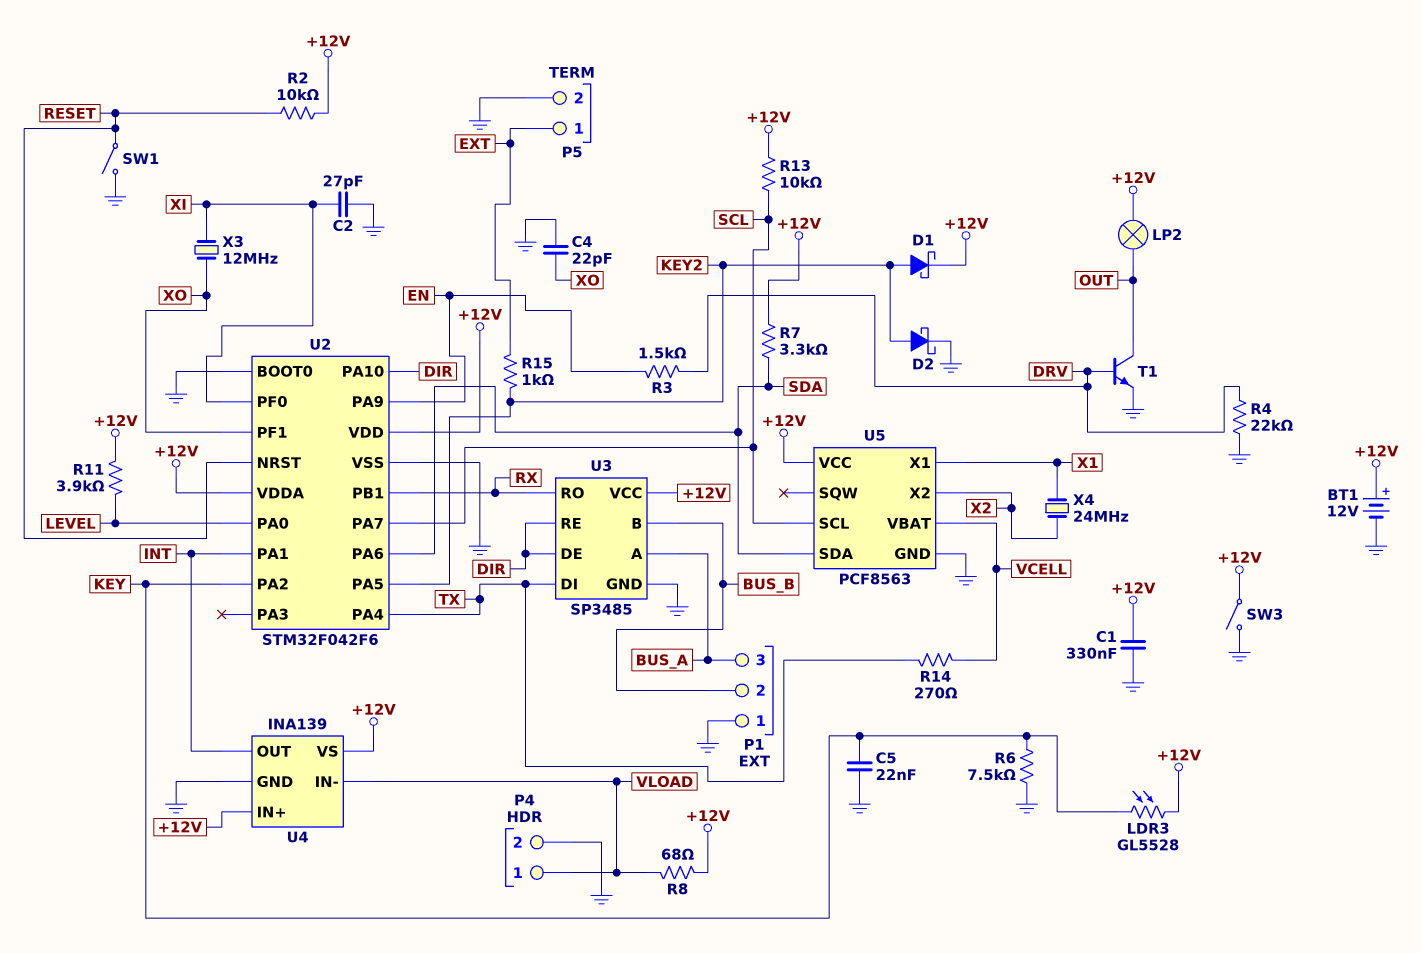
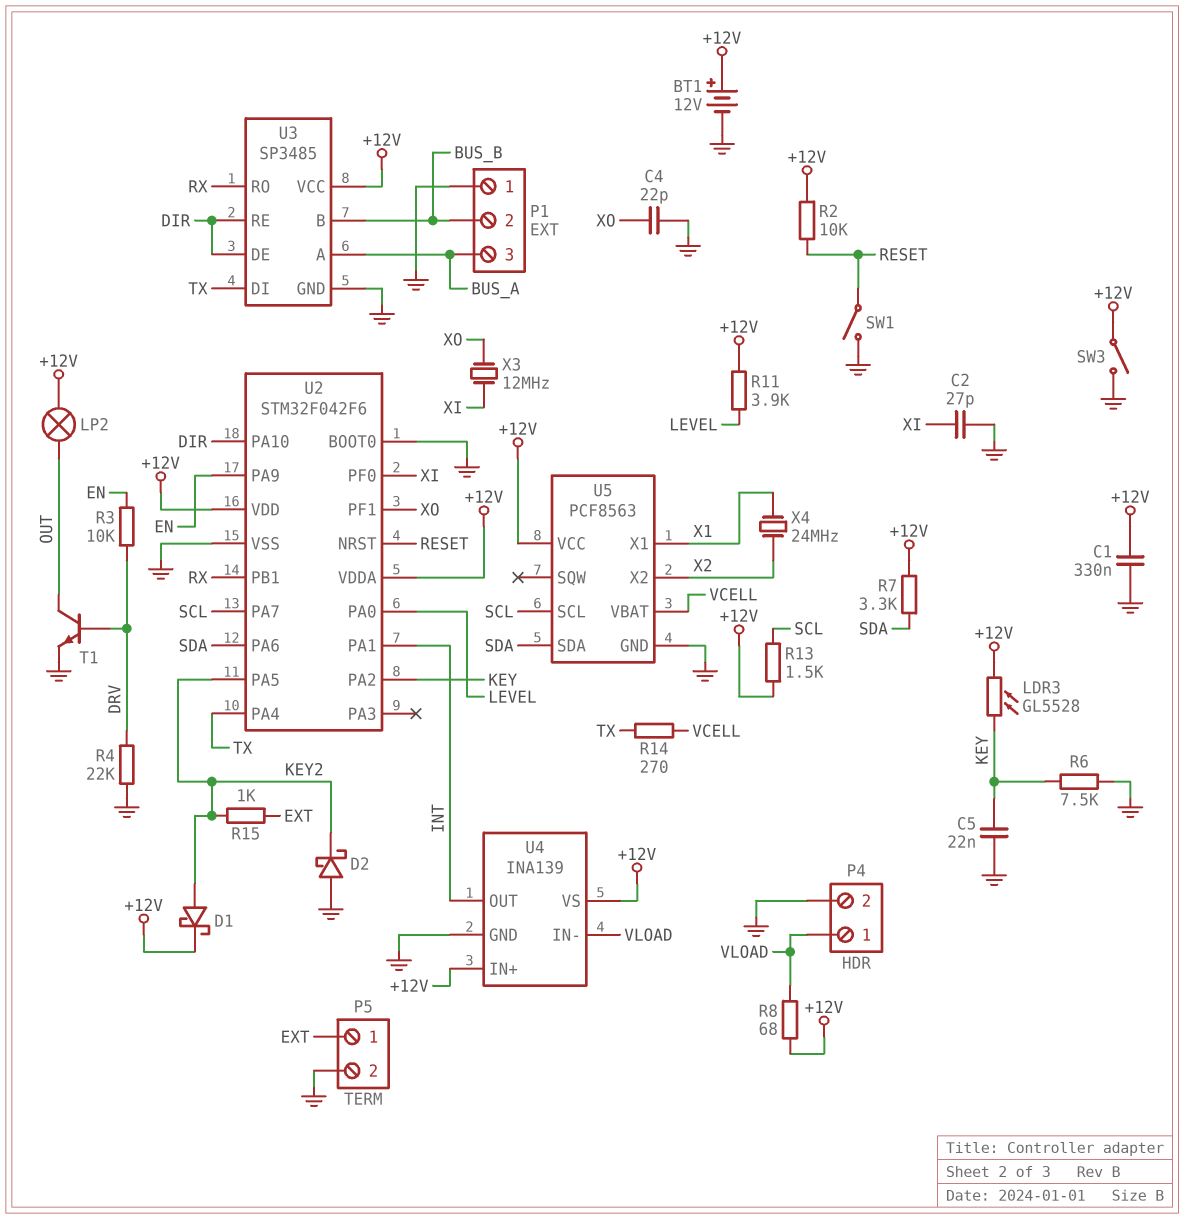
D2: schottky (A KEY2, K GND) -> schottky (A GND, K KEY2)
R3: 1.5k (DRV, EN) -> 10k (DRV, EN)
R13: 10k (+12V, SCL) -> 1.5k (+12V, SCL)

